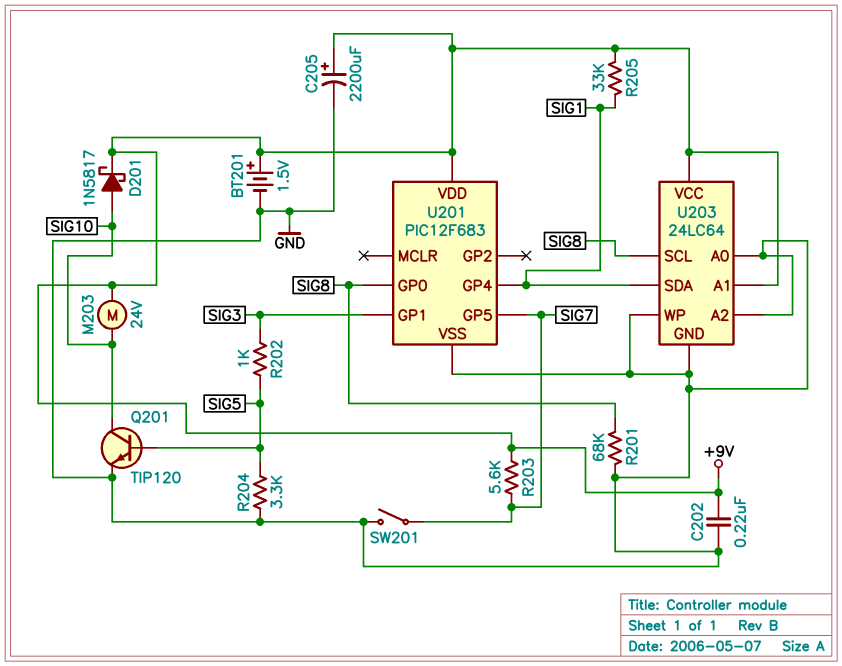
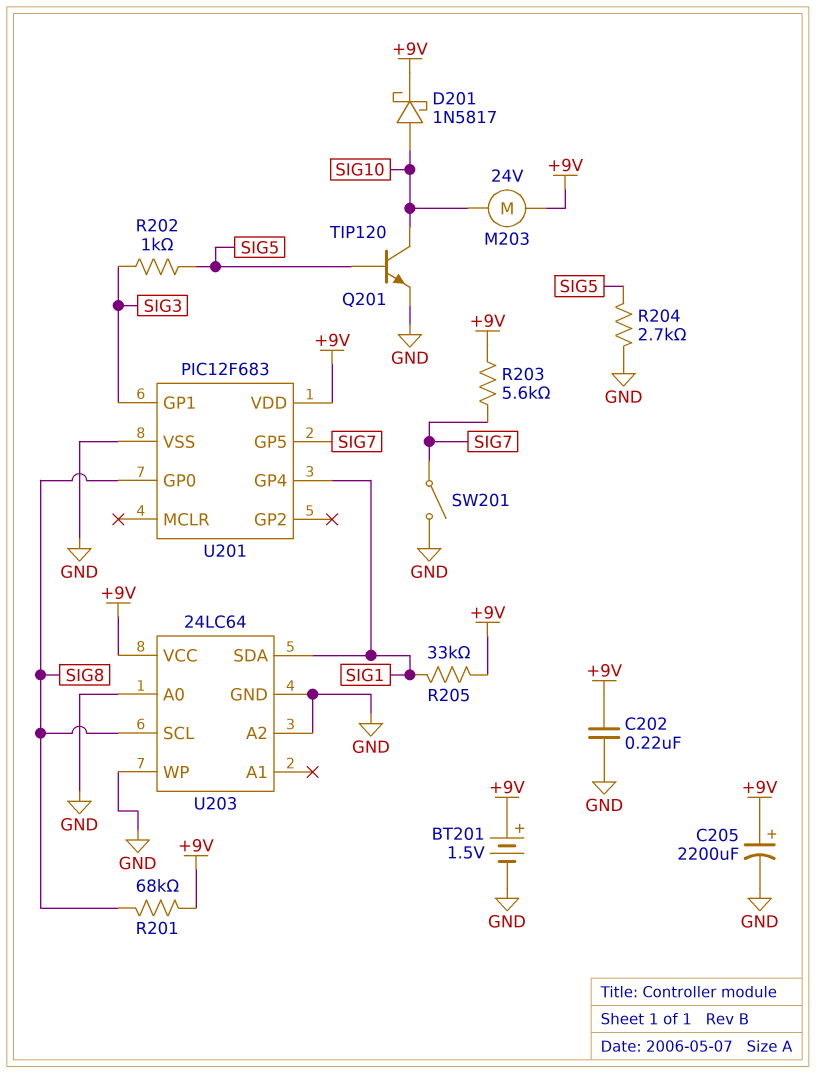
R201: 68k (GND, SIG8) -> 68k (+9V, SIG8)
R204: 3.3k (GND, SIG5) -> 2.7k (GND, SIG5)
U203 pin A1: +9V -> none

